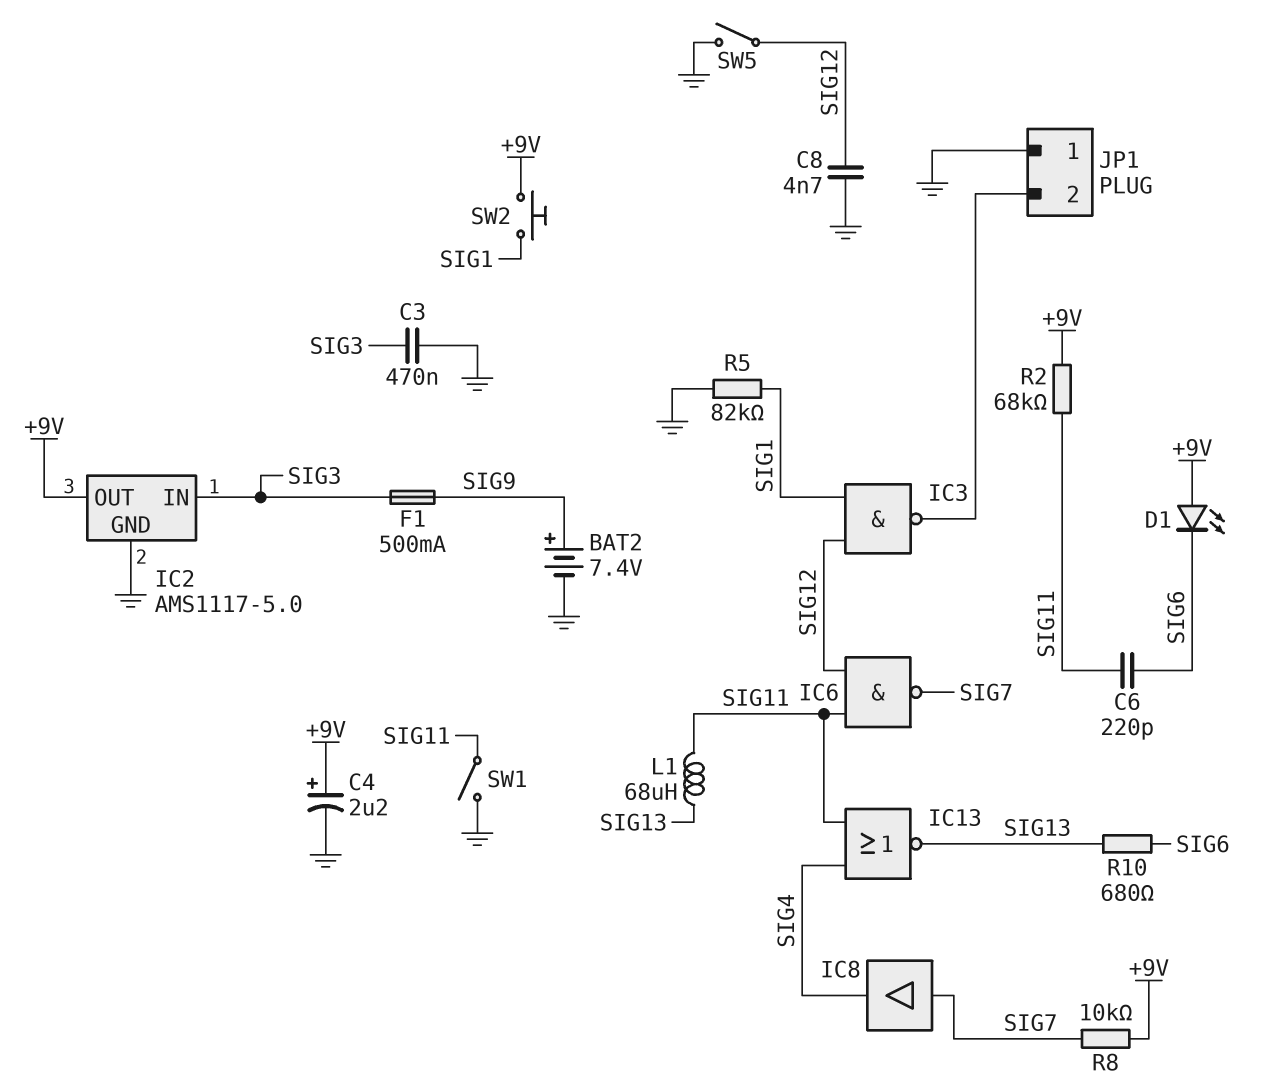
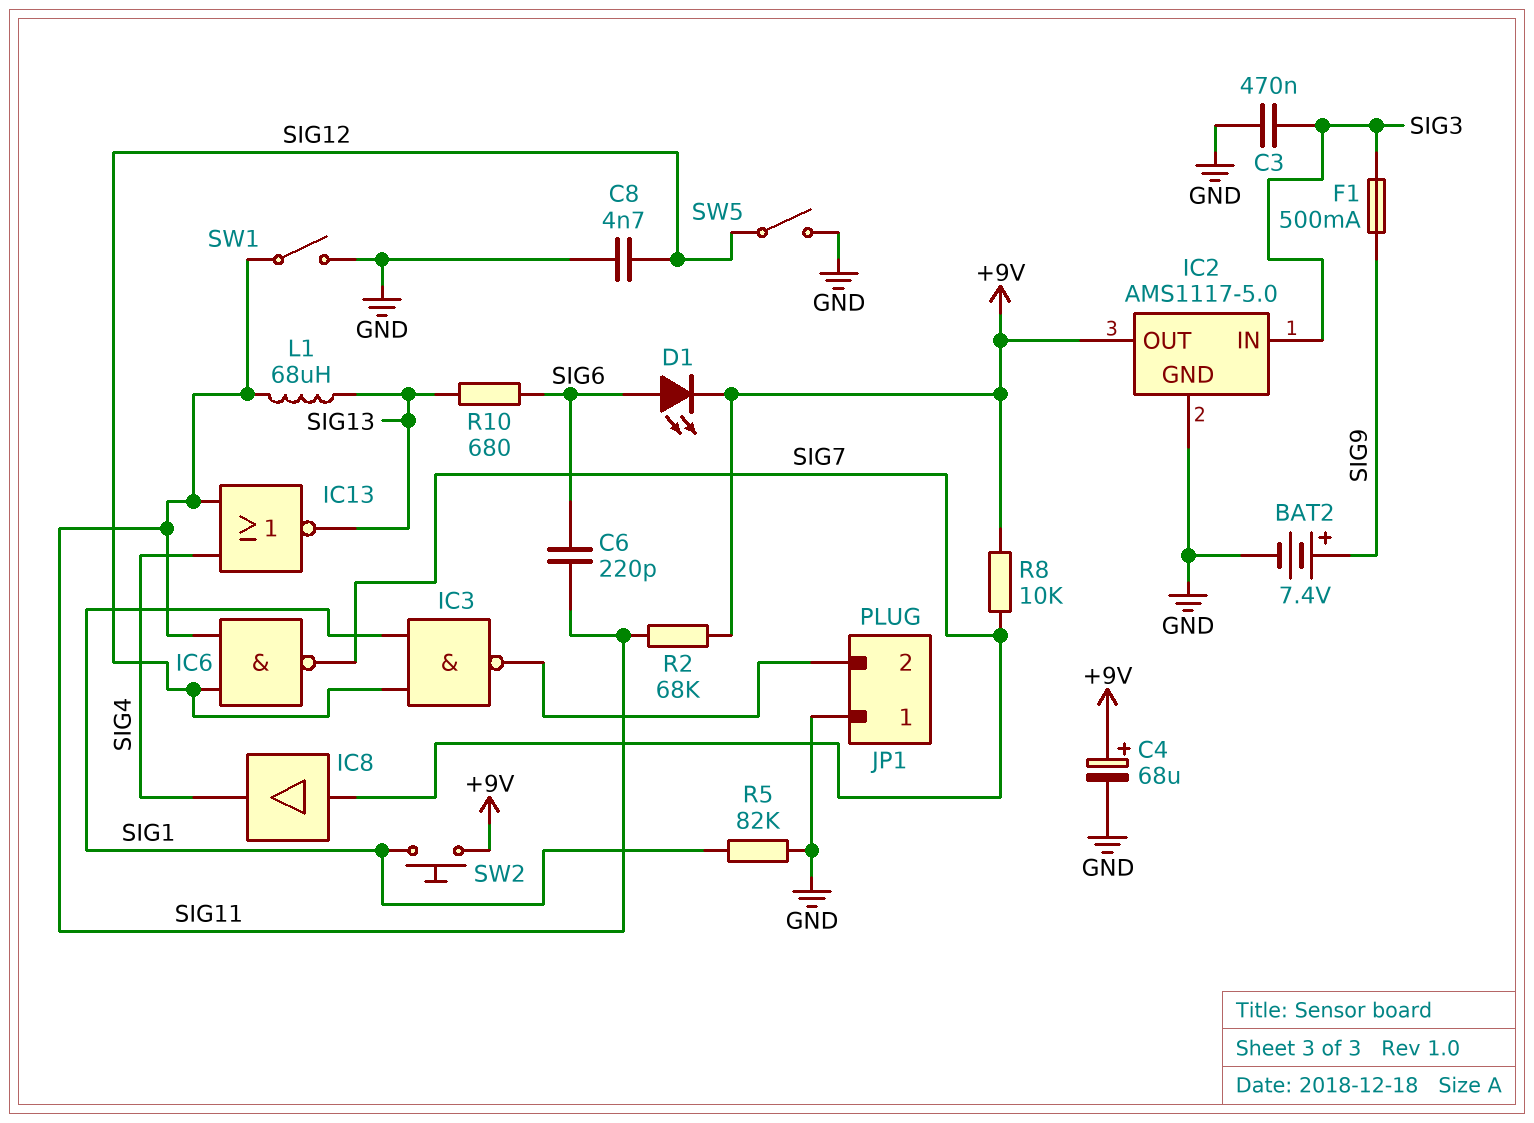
C4: 2.2uF (plus +9V, minus GND) -> 68uF (plus +9V, minus GND)
D1: LED (A +9V, K SIG6) -> LED (A SIG6, K +9V)

